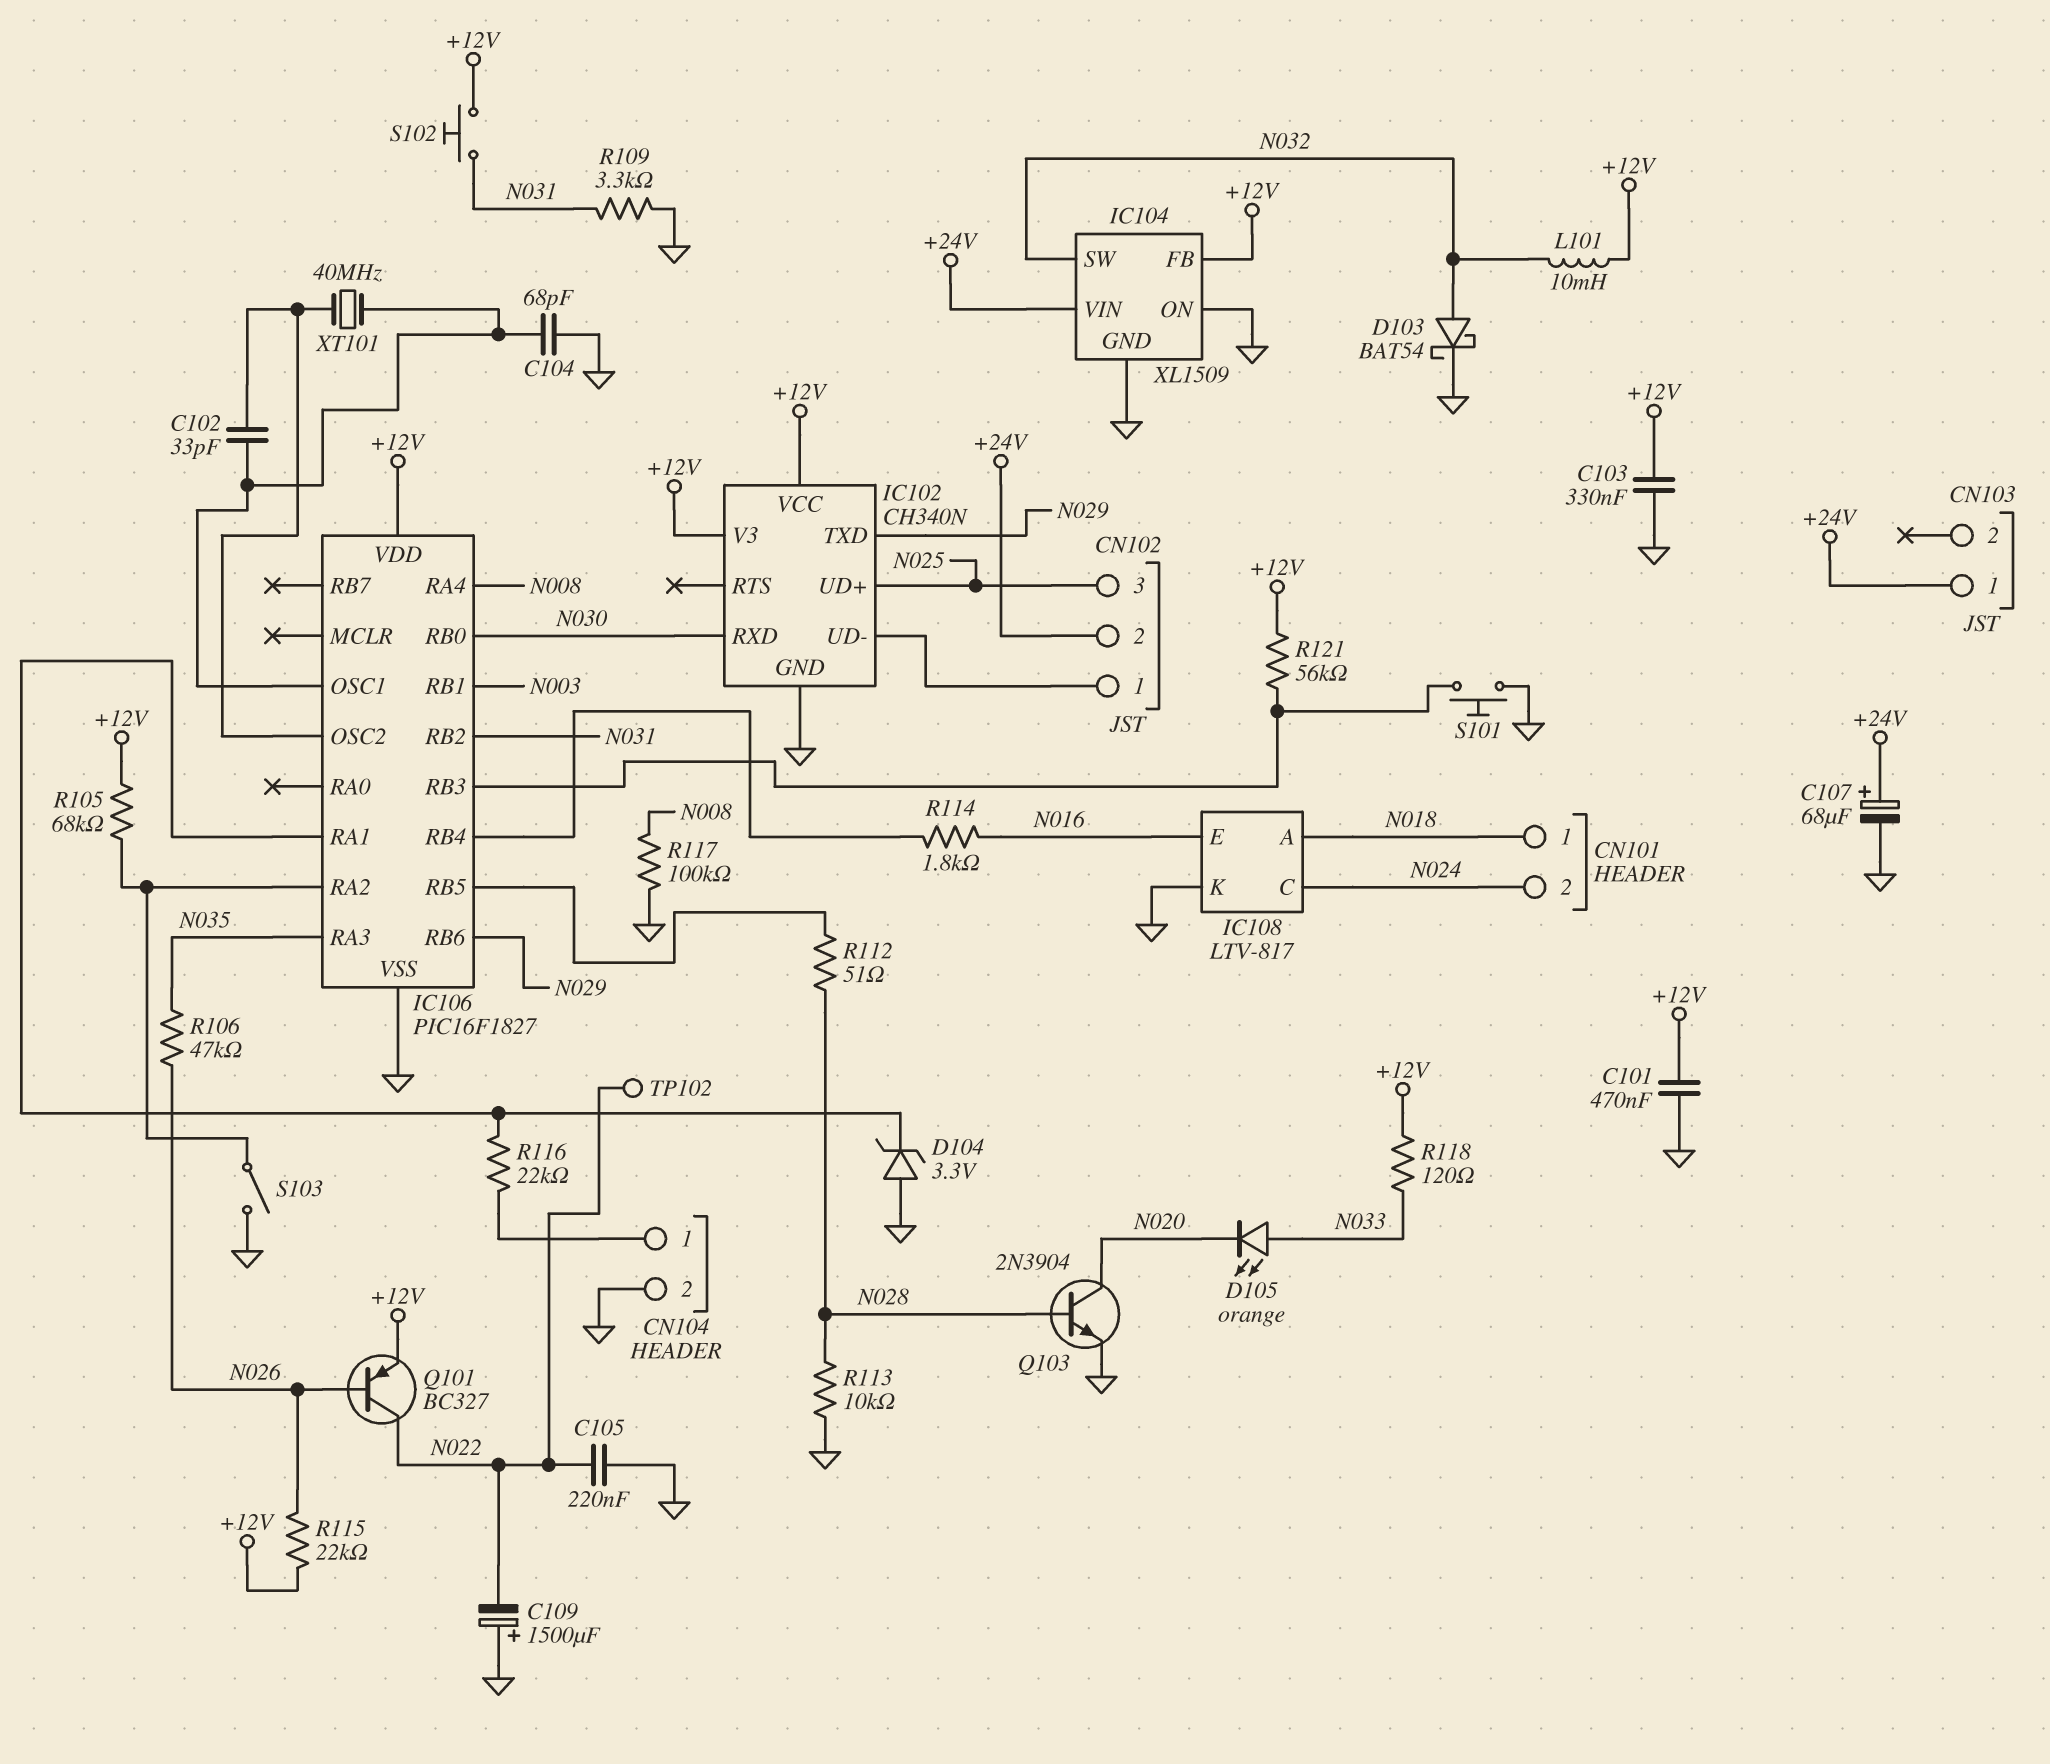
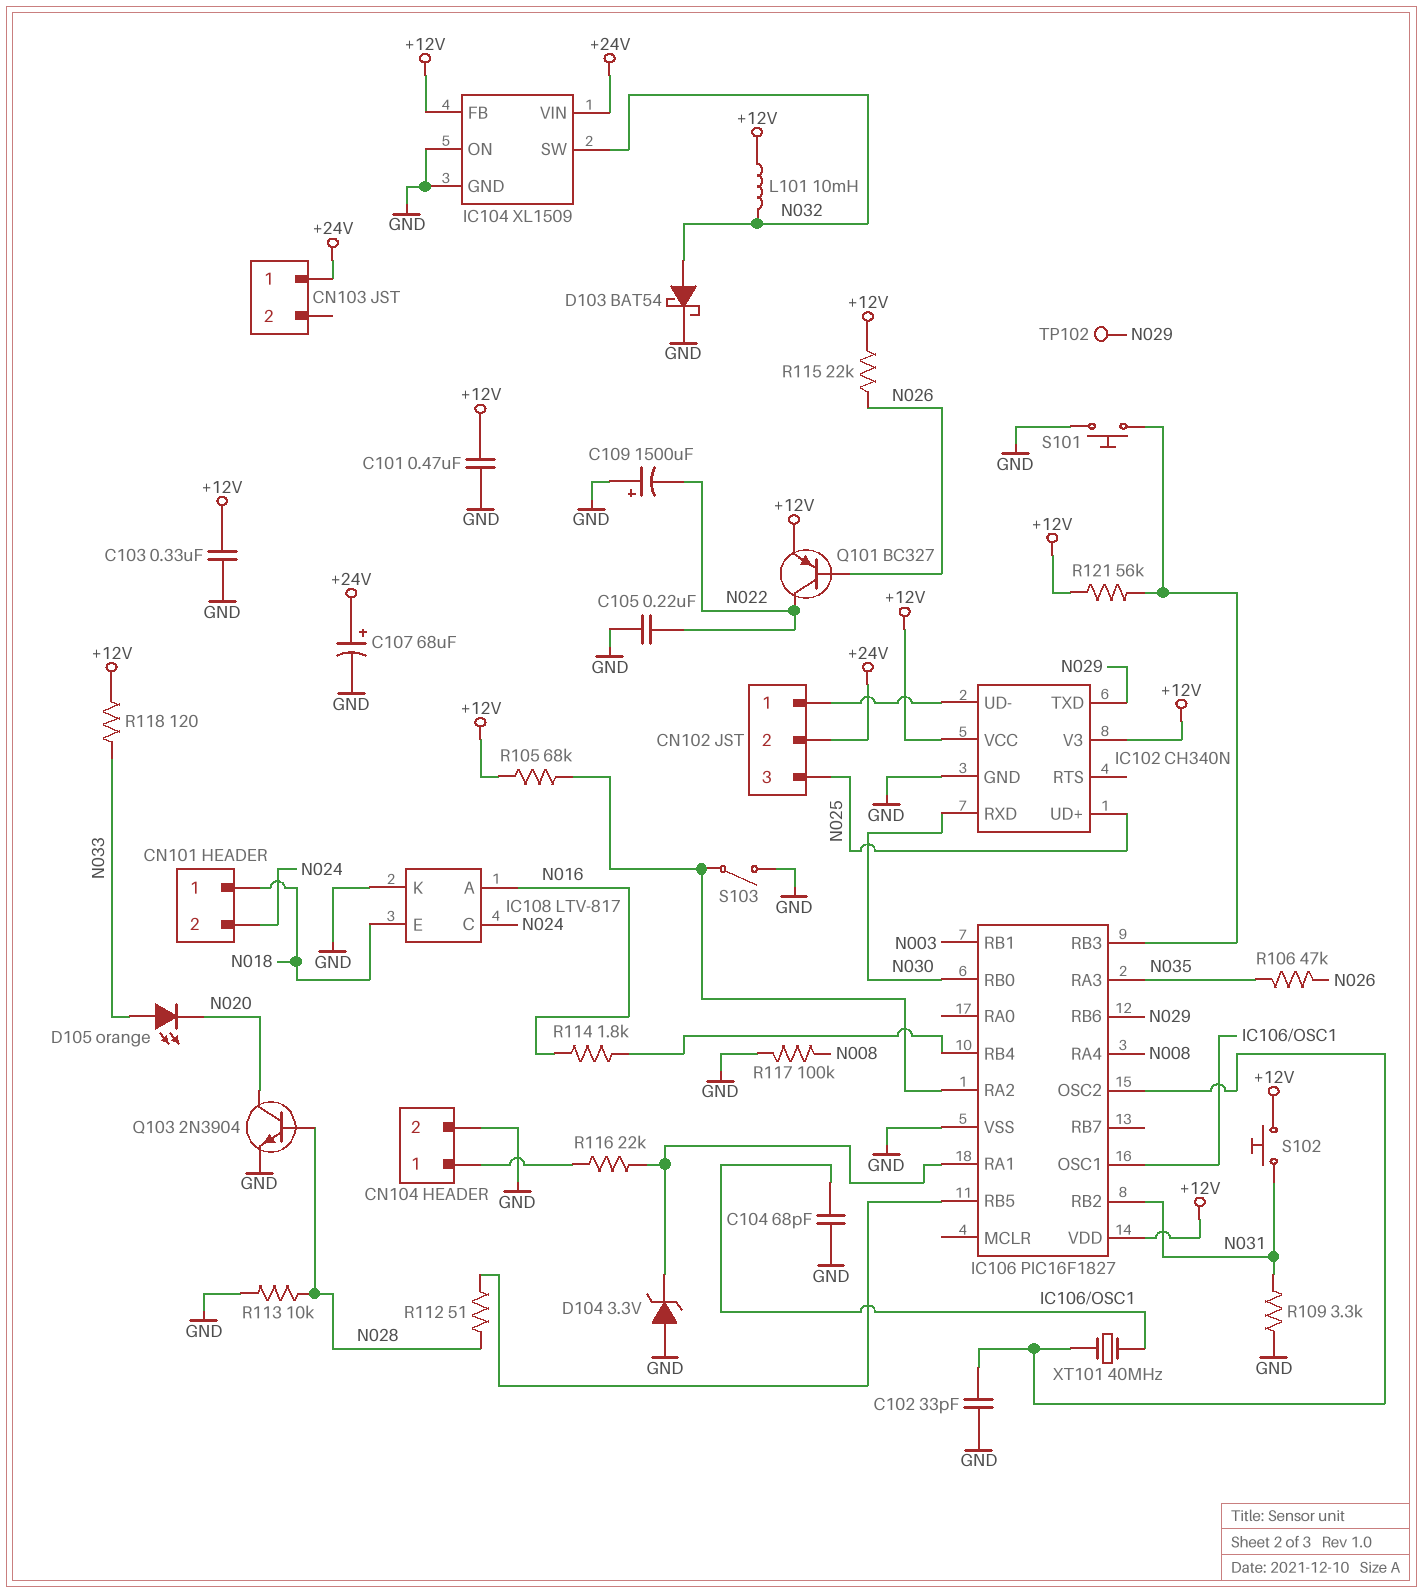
C102: 33pF (IC106/OSC1, IC106/OSC2) -> 33pF (GND, IC106/OSC2)
IC108 pin A: N018 -> N016
IC108 pin E: N016 -> N018
TP102: test point (N022) -> test point (N029)

